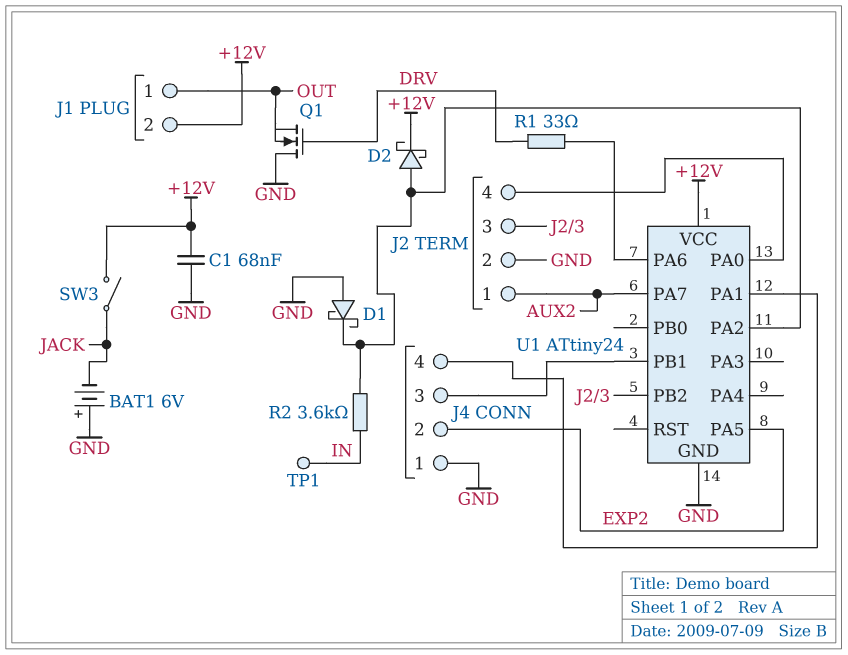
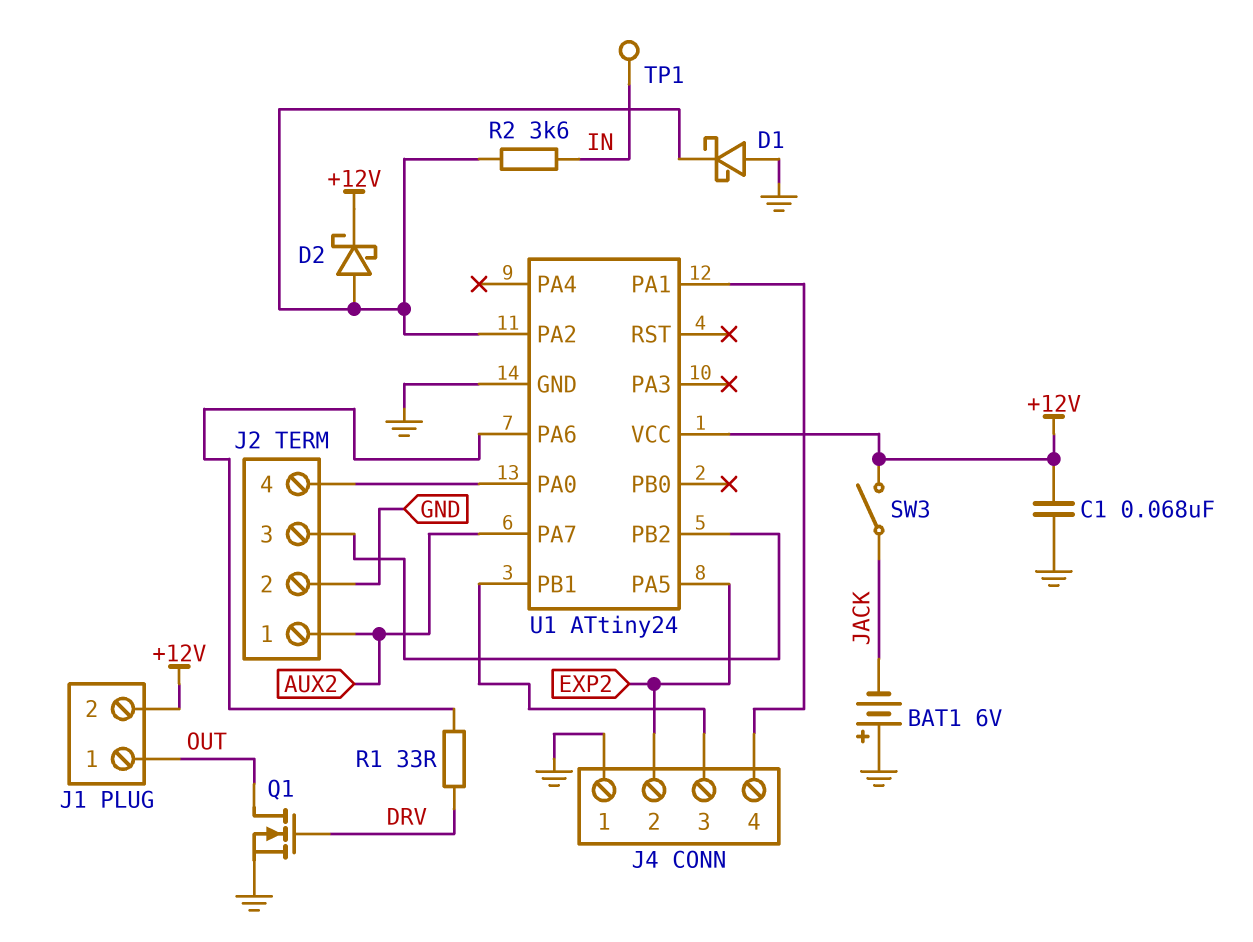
Q1: NMOS (G DRV, D GND, S OUT) -> NMOS (G DRV, D OUT, S GND)

